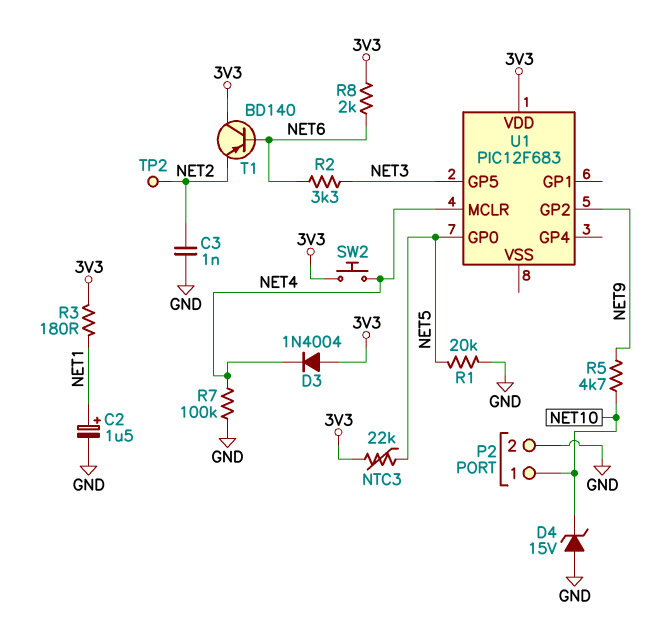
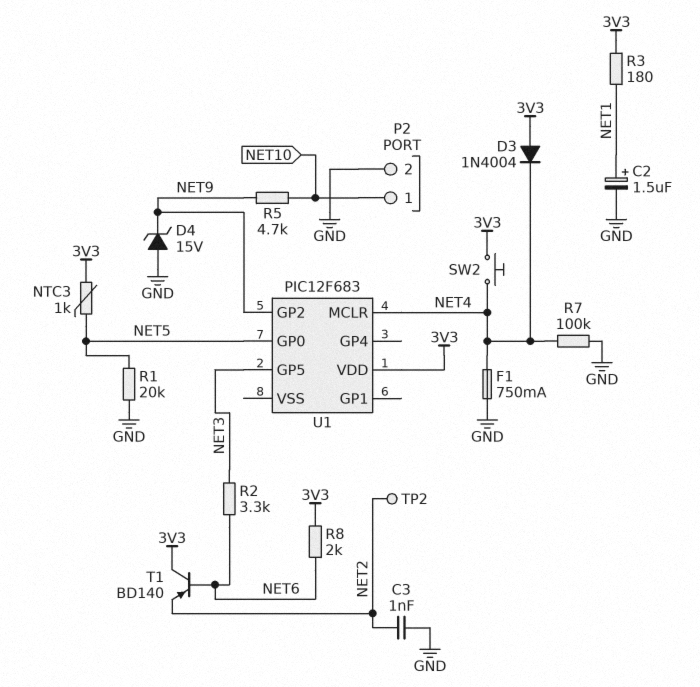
D4: zener 15V (A GND, K NET10) -> zener 15V (A GND, K NET9)
F1: none -> 750mA (GND, NET4)
NTC3: 22k (3V3, NET5) -> 1k (3V3, NET5)

